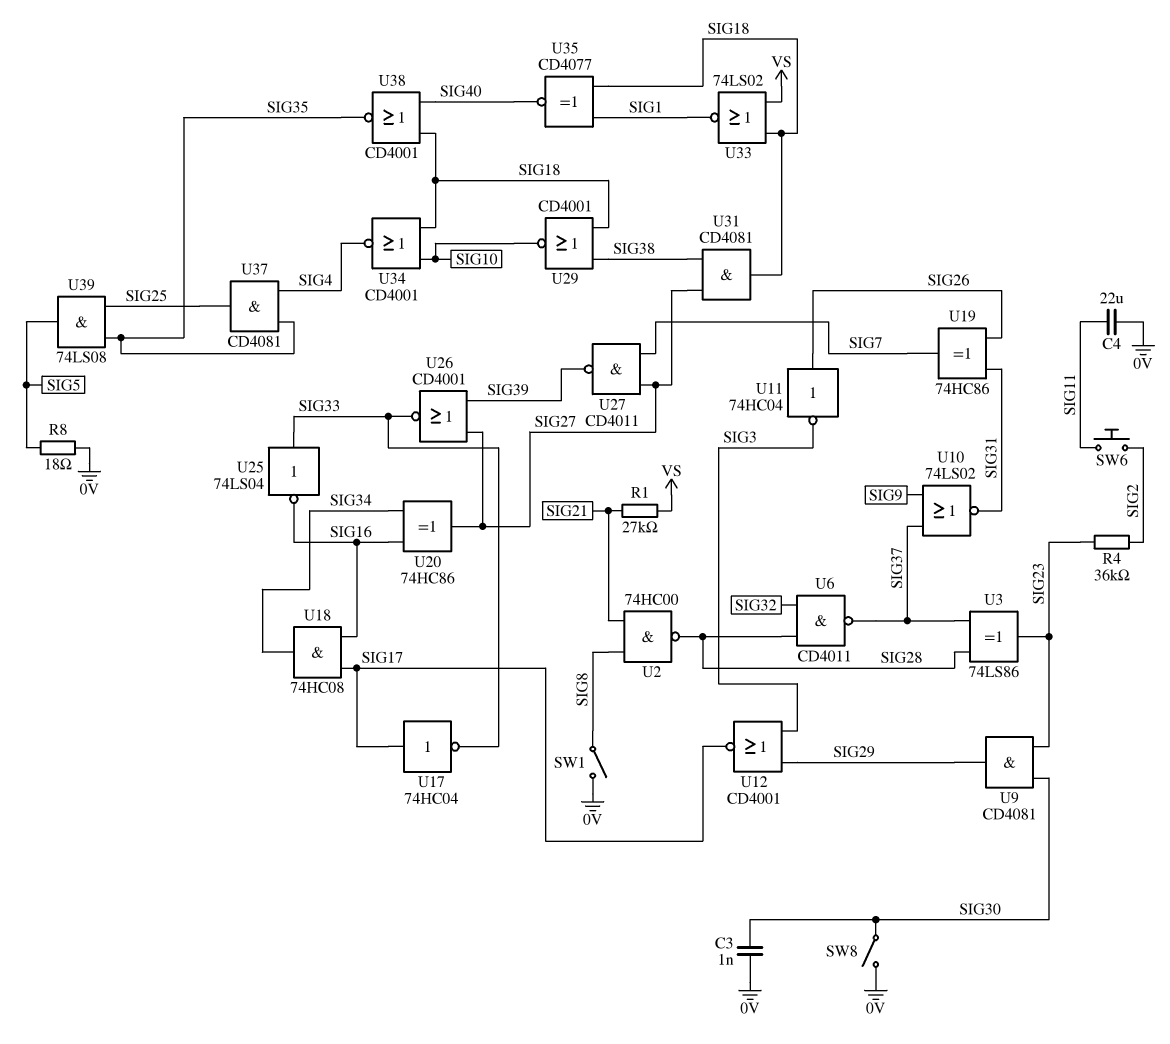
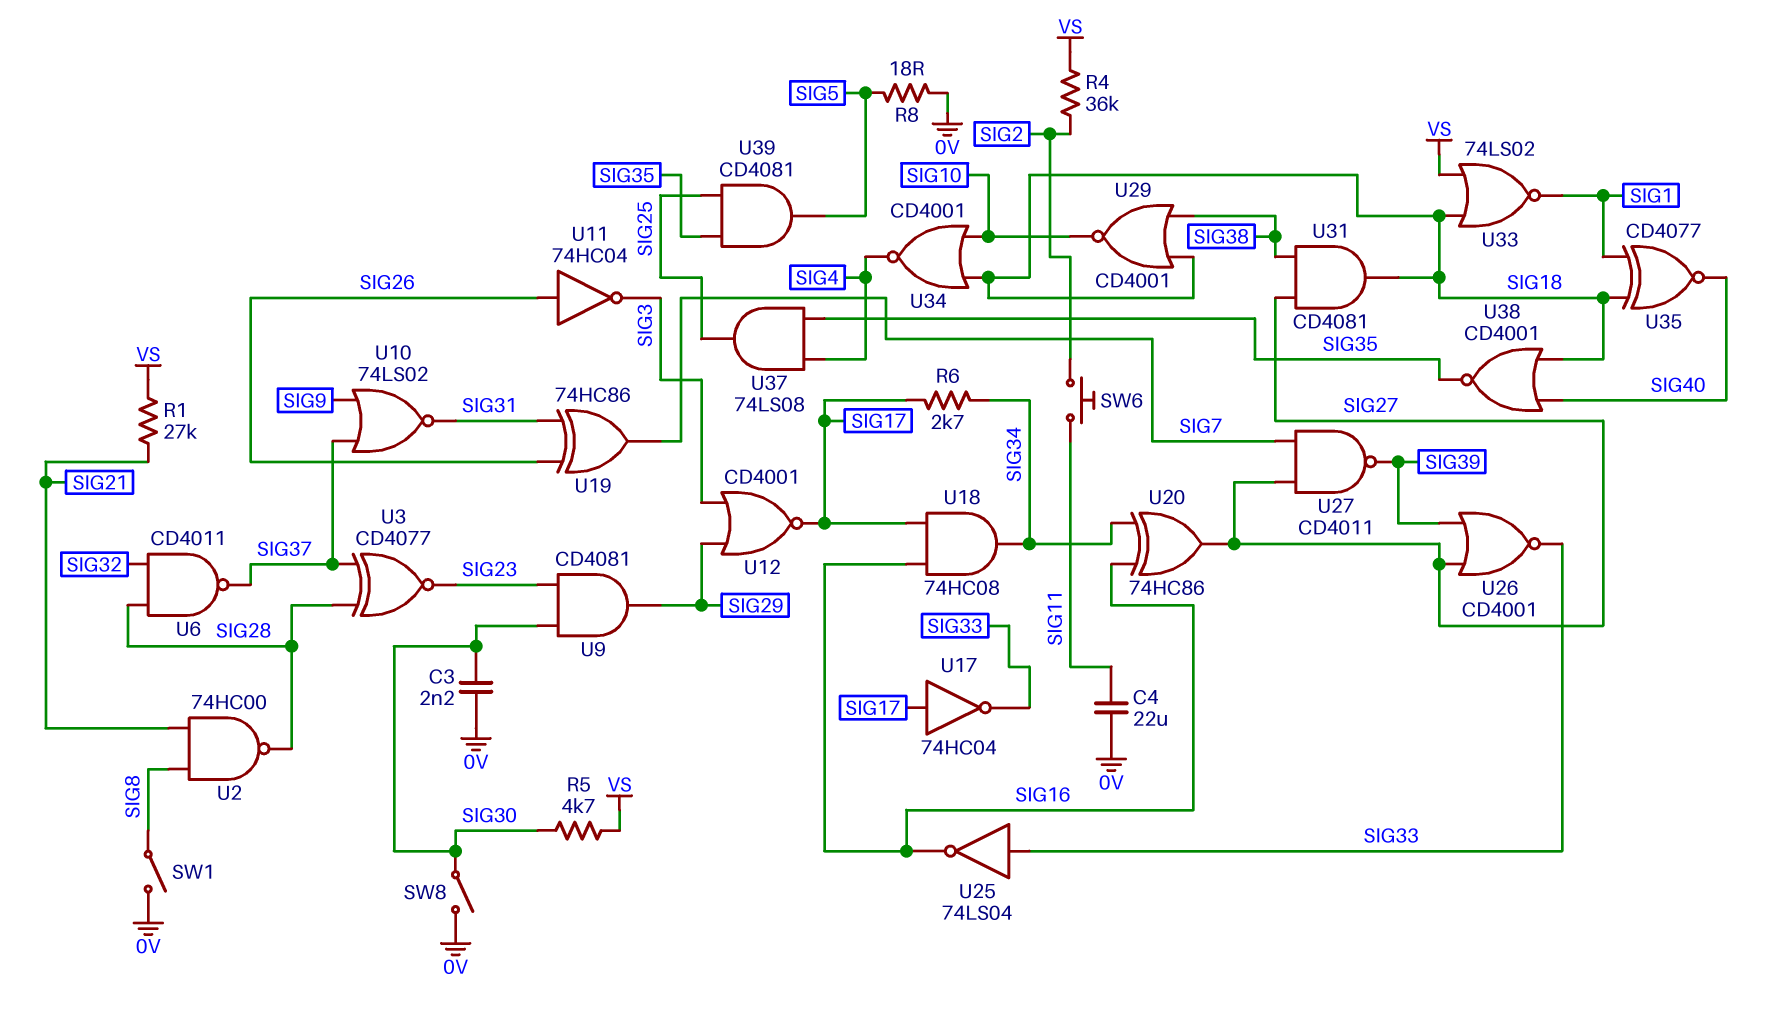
C3: 1nF (0V, SIG30) -> 2.2nF (0V, SIG30)
R4: 36k (SIG2, SIG23) -> 36k (SIG2, VS)
R5: none -> 4.7k (SIG30, VS)
R6: none -> 2.7k (SIG17, SIG34)
U3: XOR 74LS86 (in SIG28, in SIG37, out SIG23) -> XNOR CD4077 (in SIG28, in SIG37, out SIG23)
U37: AND CD4081 (in SIG4, in SIG35, out SIG25) -> AND 74LS08 (in SIG4, in SIG35, out SIG25)
U39: AND 74LS08 (in SIG25, in SIG35, out SIG5) -> AND CD4081 (in SIG25, in SIG35, out SIG5)

